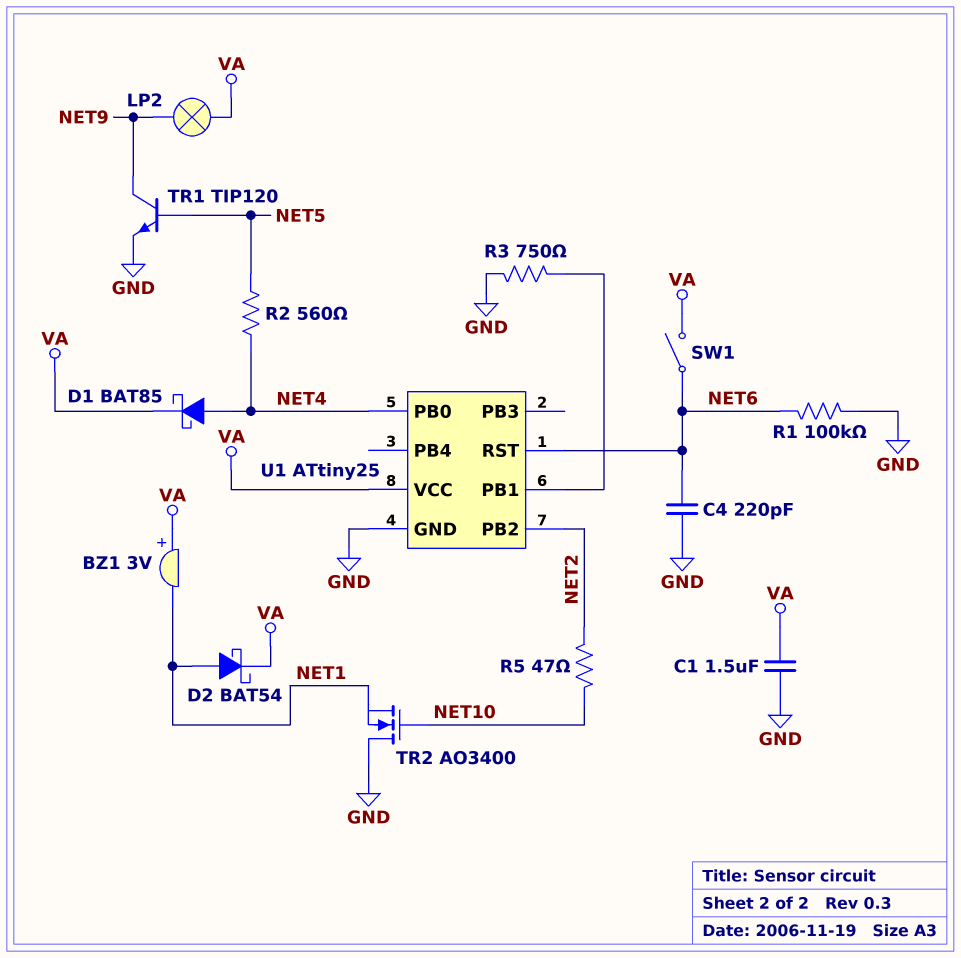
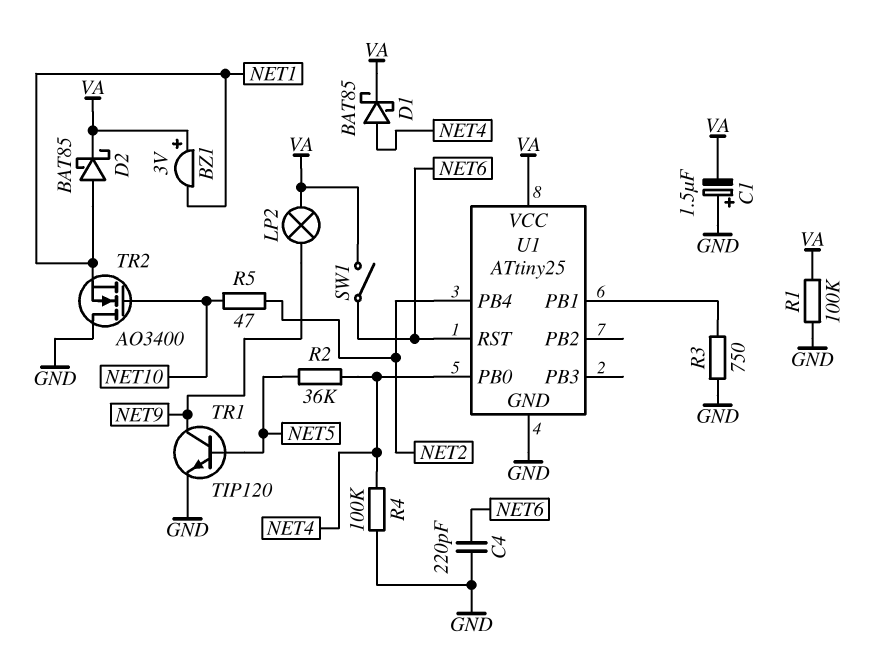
C1: 1.5uF (GND, VA) -> 1.5uF (plus GND, minus VA)
D2: schottky BAT54 (A NET1, K VA) -> schottky BAT85 (A NET1, K VA)
R1: 100k (GND, NET6) -> 100k (GND, VA)
R2: 560 (NET4, NET5) -> 36k (NET4, NET5)
R4: none -> 100k (GND, NET4)
U1 pin PB2: NET2 -> none
U1 pin PB4: none -> NET2

